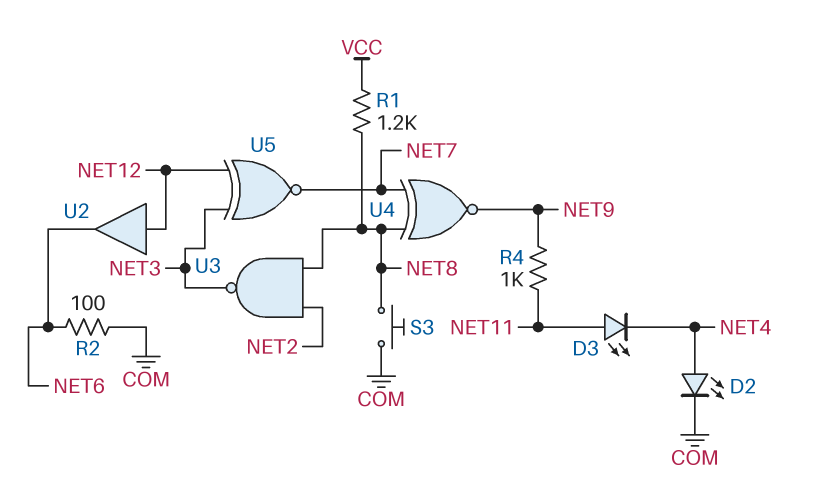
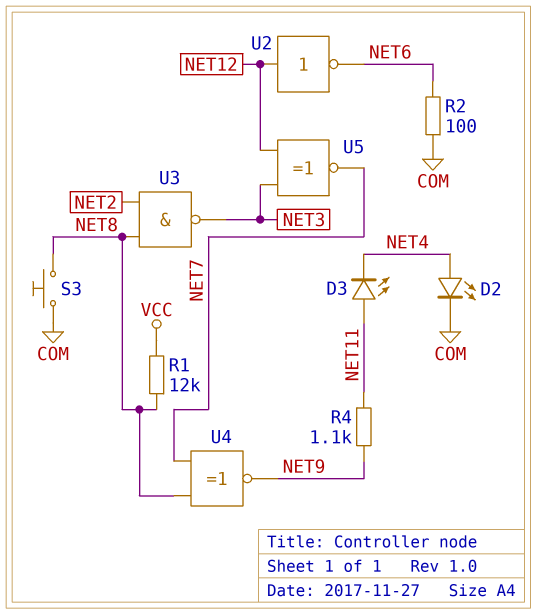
R1: 1.2k (NET8, VCC) -> 12k (NET8, VCC)
R4: 1k (NET9, NET11) -> 1.1k (NET9, NET11)
U2: buffer (in NET12, out NET6) -> NOT (in NET12, out NET6)

